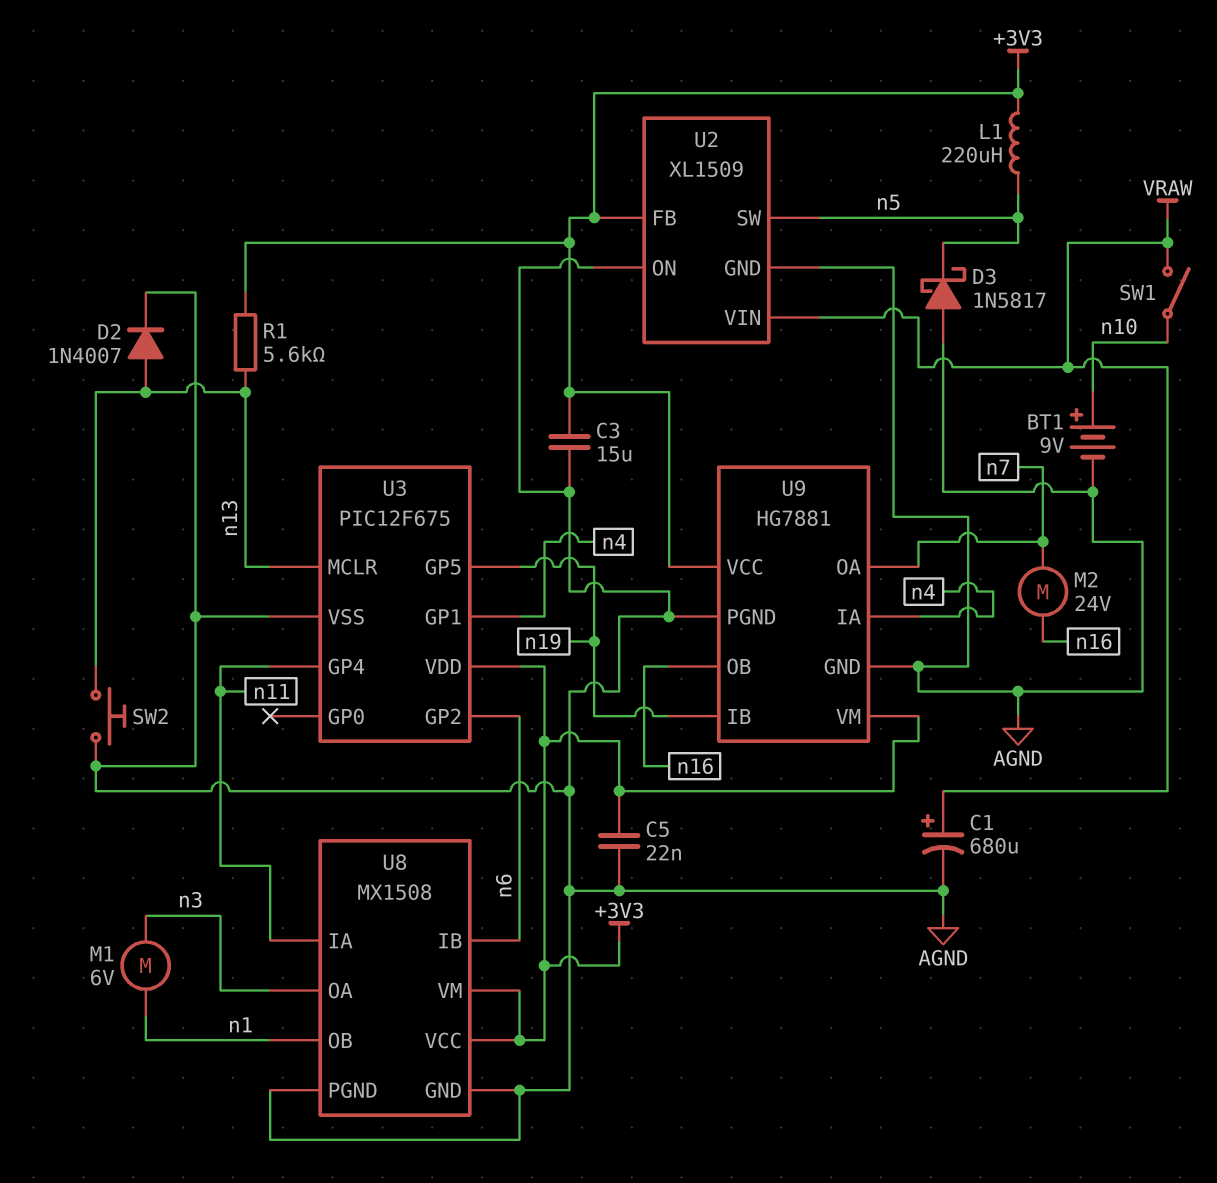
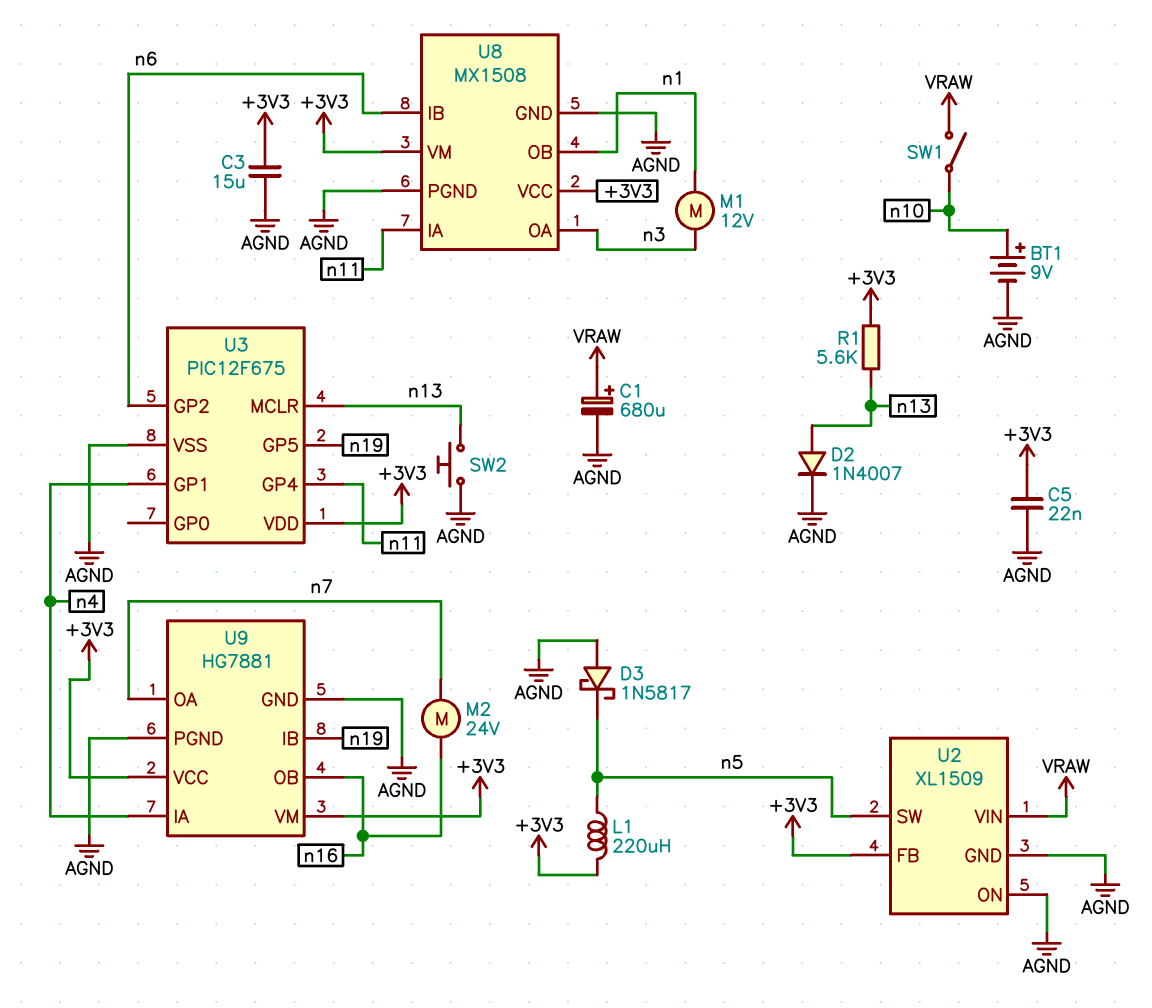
M1: motor 6V (n1, n3) -> motor 12V (n1, n3)

